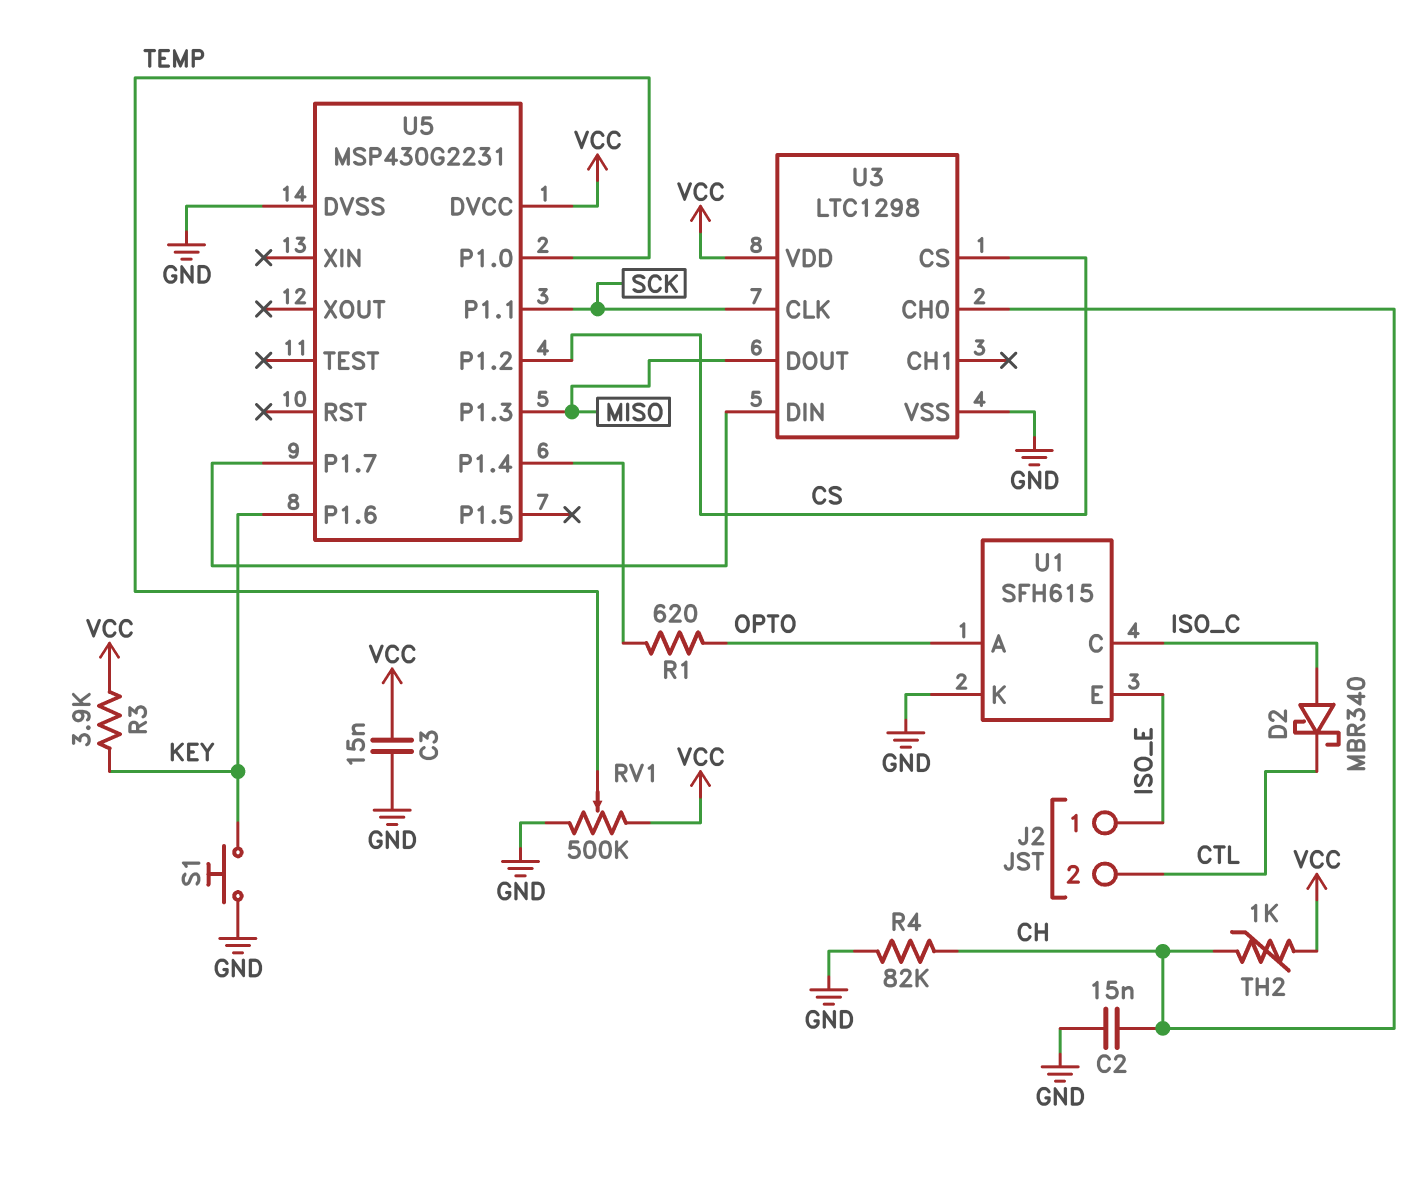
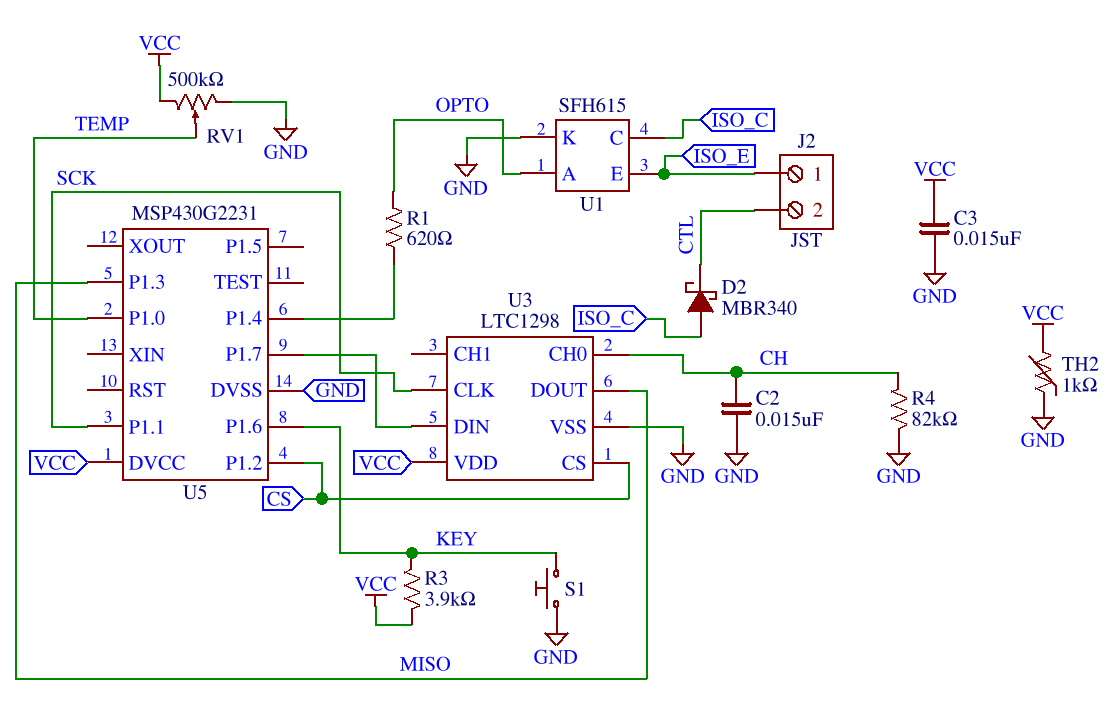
TH2: 1k (CH, VCC) -> 1k (GND, VCC)

